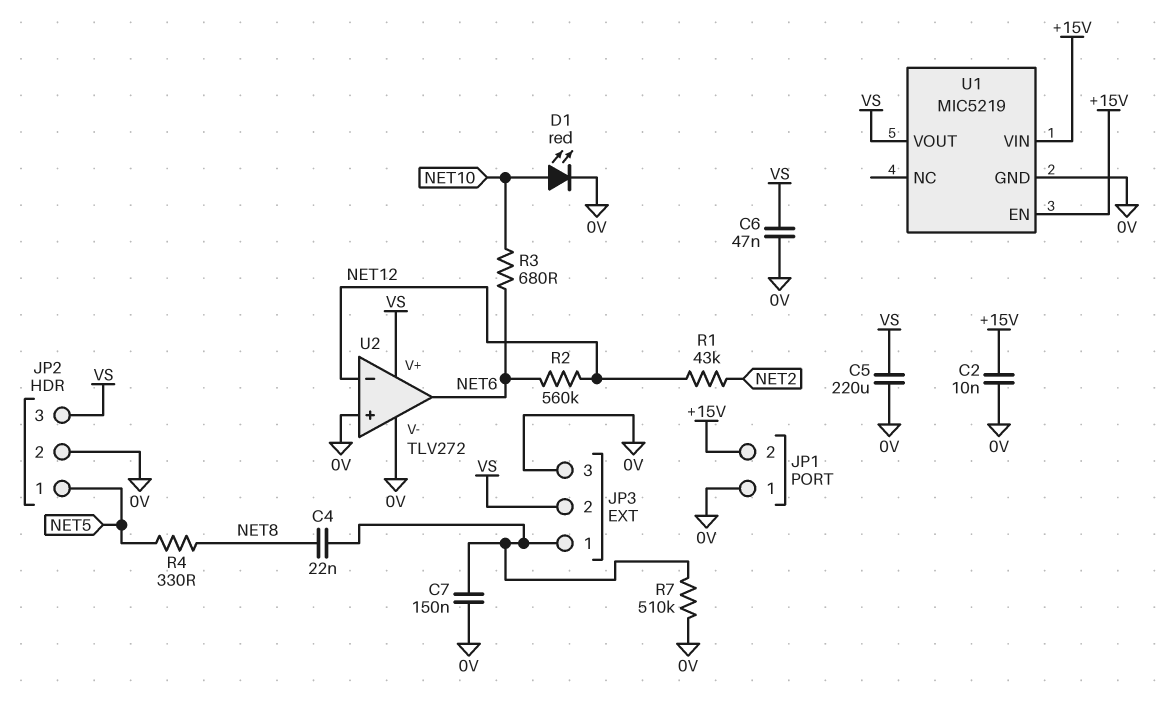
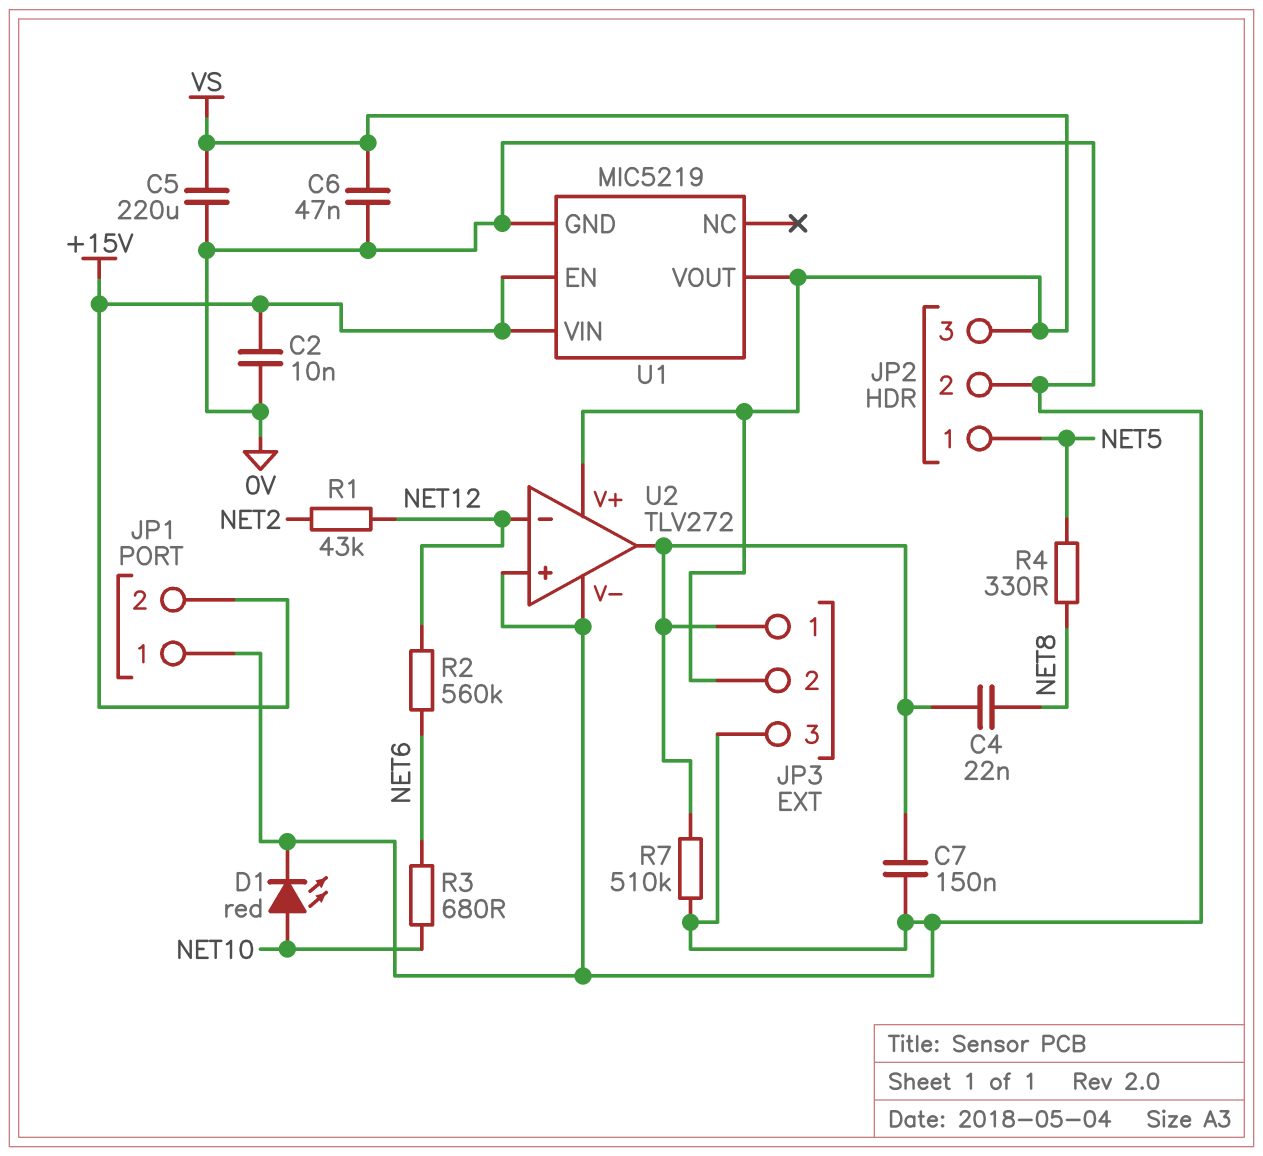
U2 pin out: NET6 -> JP3/1

